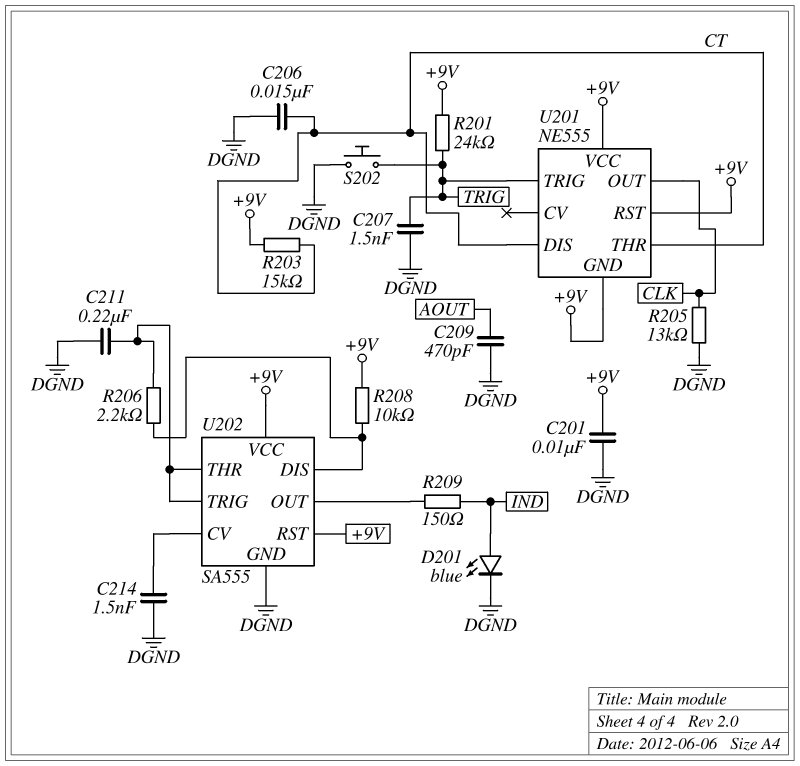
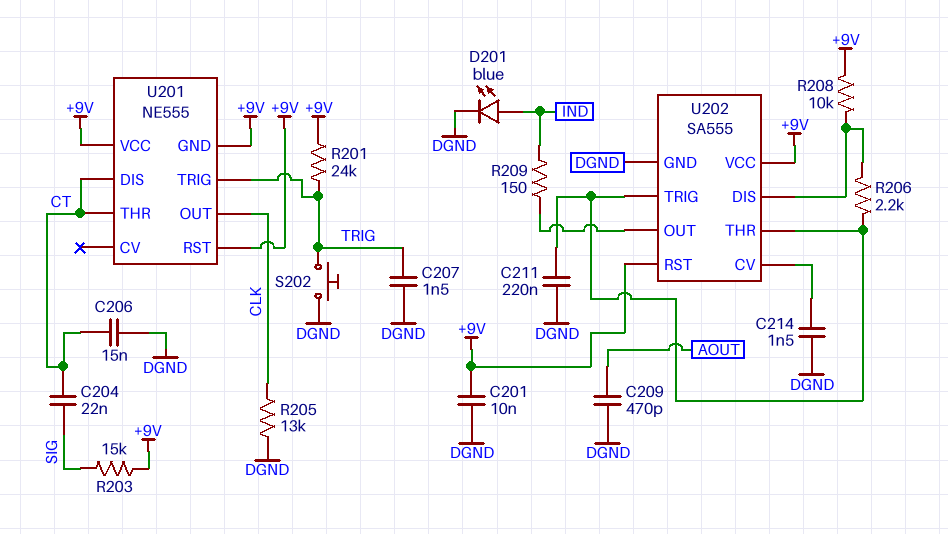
C204: none -> 22nF (CT, SIG)
R203: 15k (+9V, CT) -> 15k (+9V, SIG)

